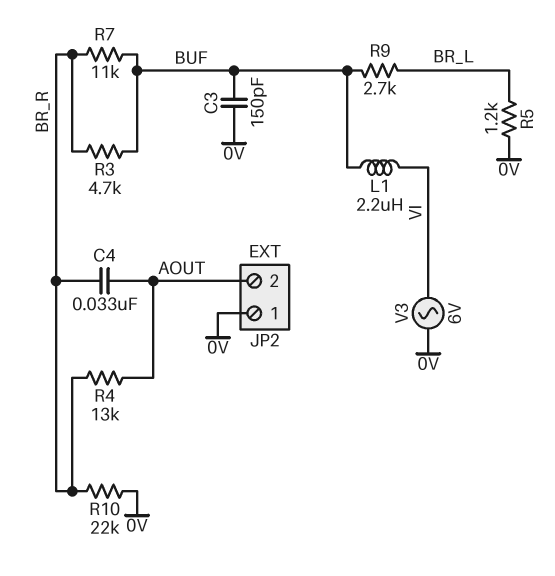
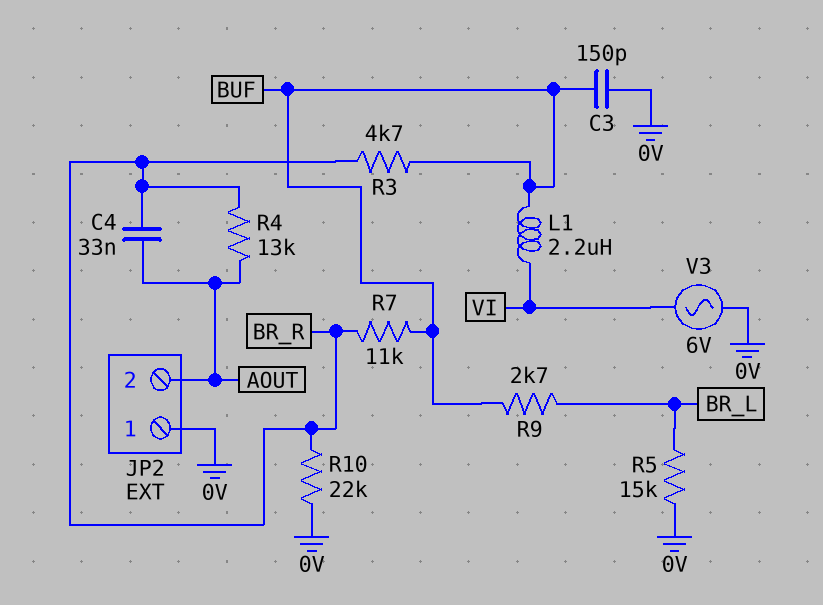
R5: 1.2k (0V, BR_L) -> 15k (0V, BR_L)

